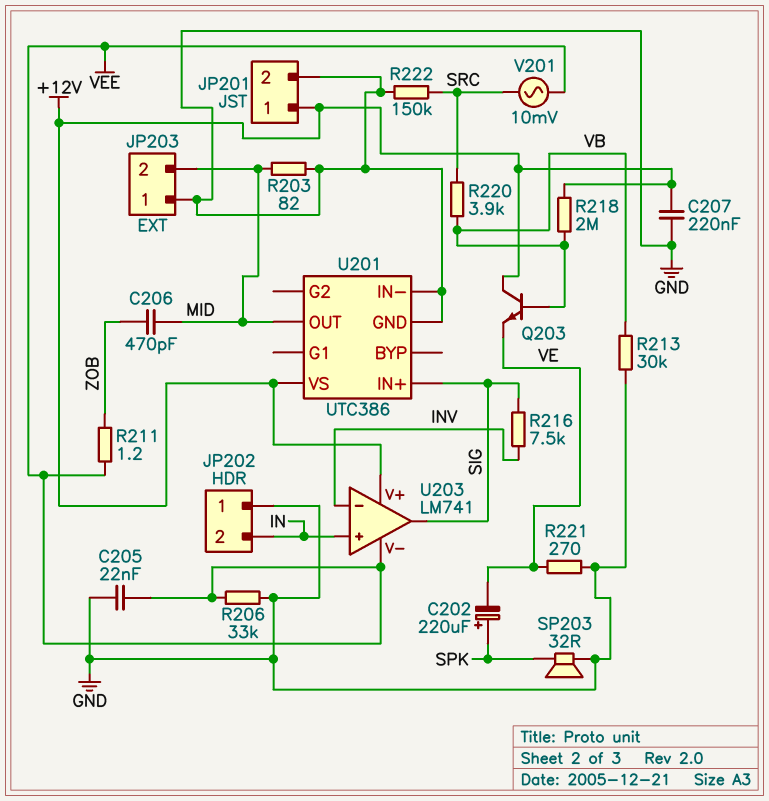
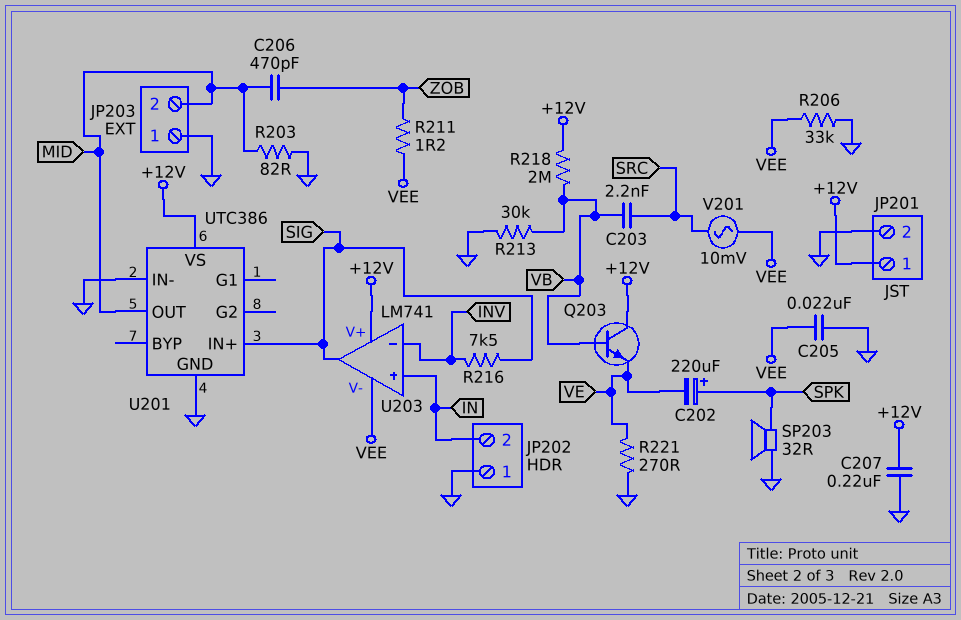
C203: none -> 2.2nF (SRC, VB)
R220: 3.9k (SRC, VB) -> none
R222: 150k (GND, SRC) -> none

